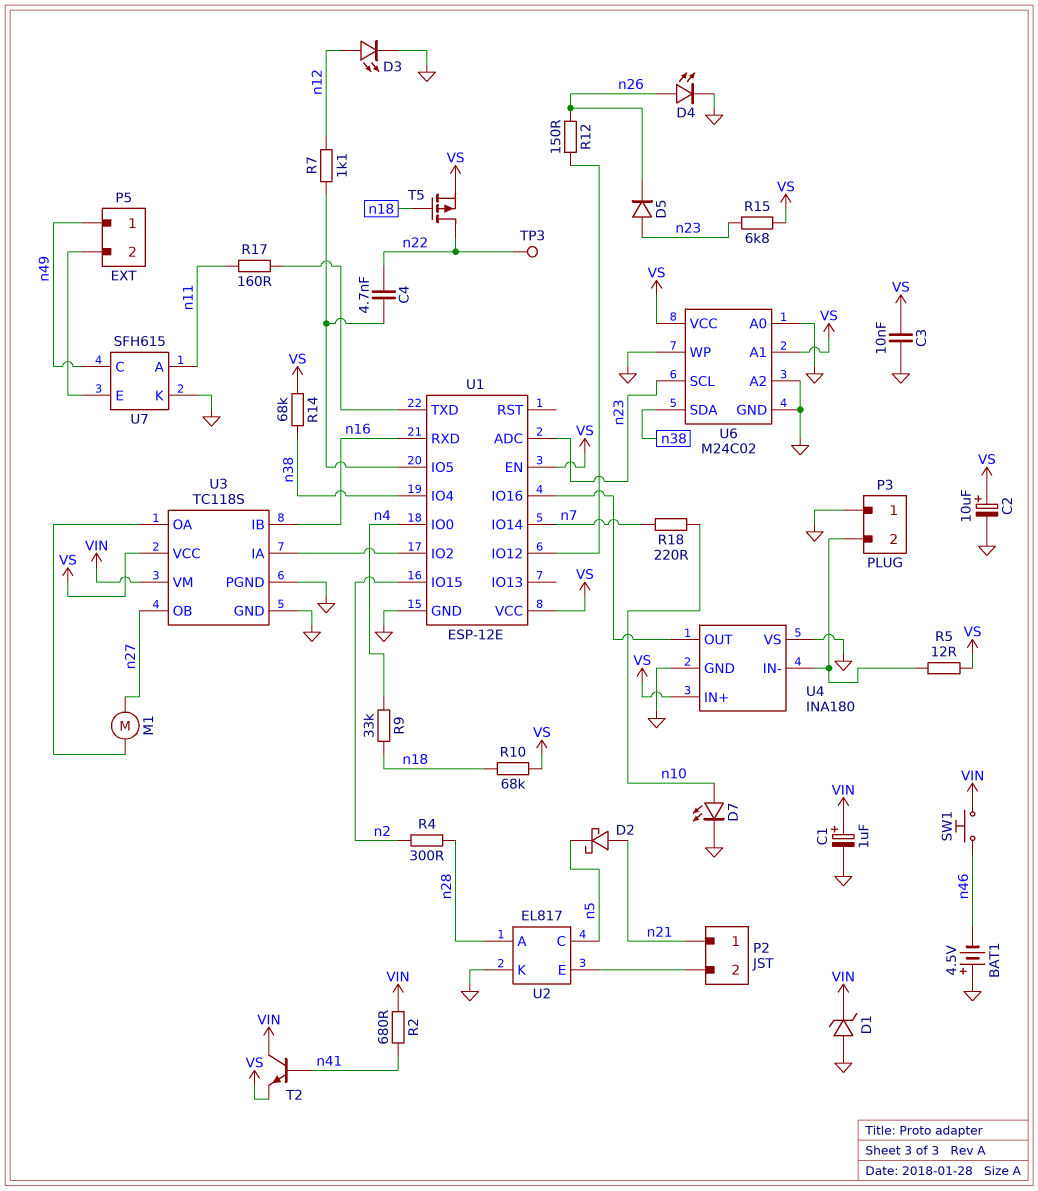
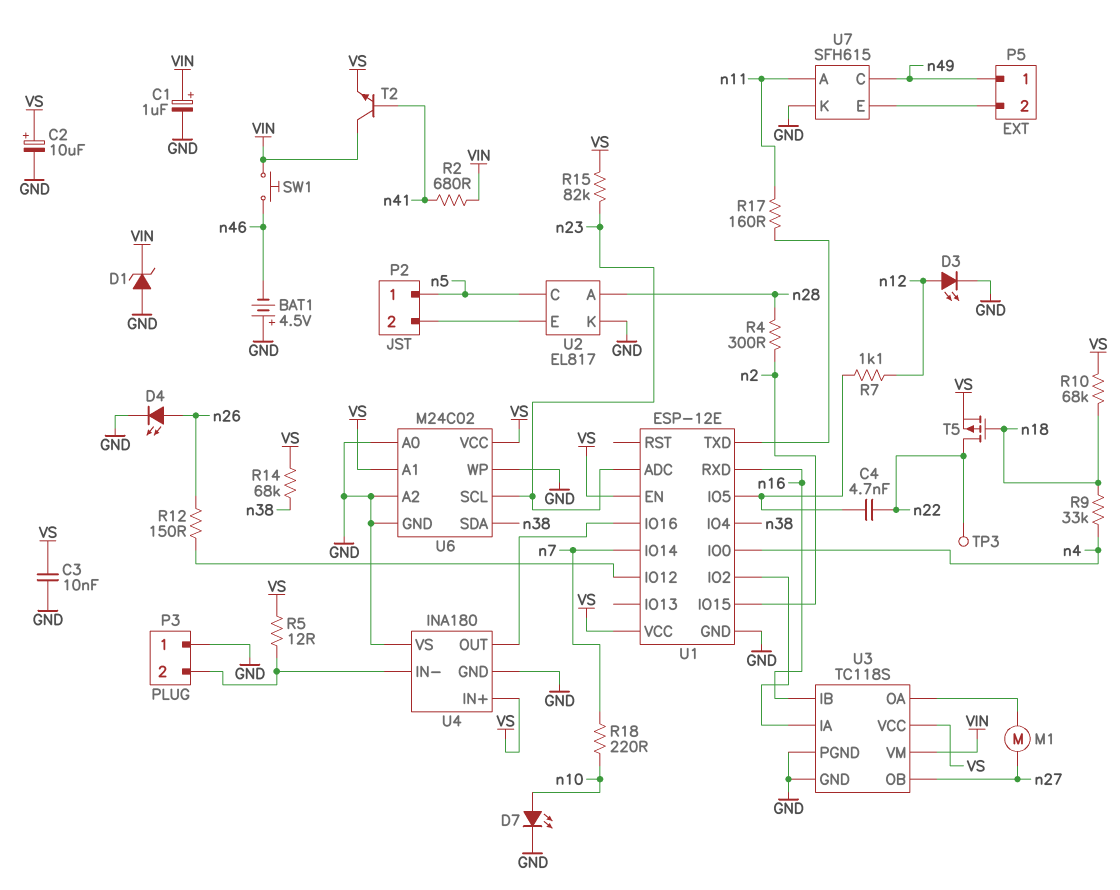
D2: schottky (A n21, K n5) -> none
D5: diode (A n23, K n26) -> none
P2 pin 1: n21 -> n5
R15: 6.8k (VS, n23) -> 82k (VS, n23)

